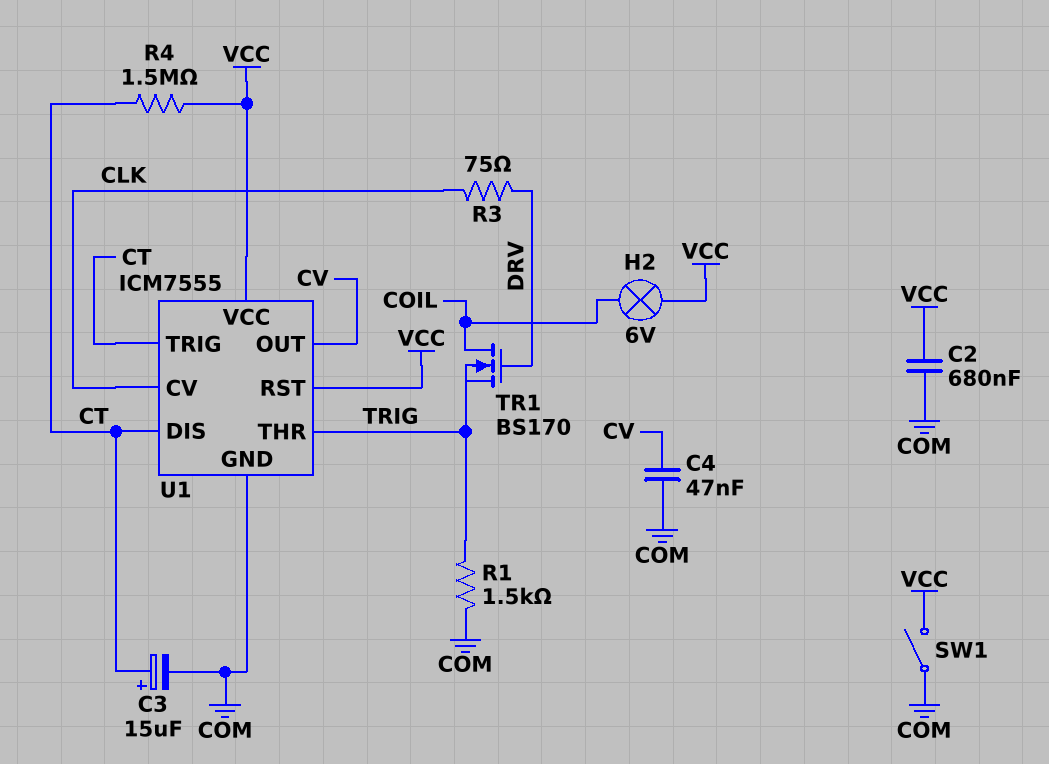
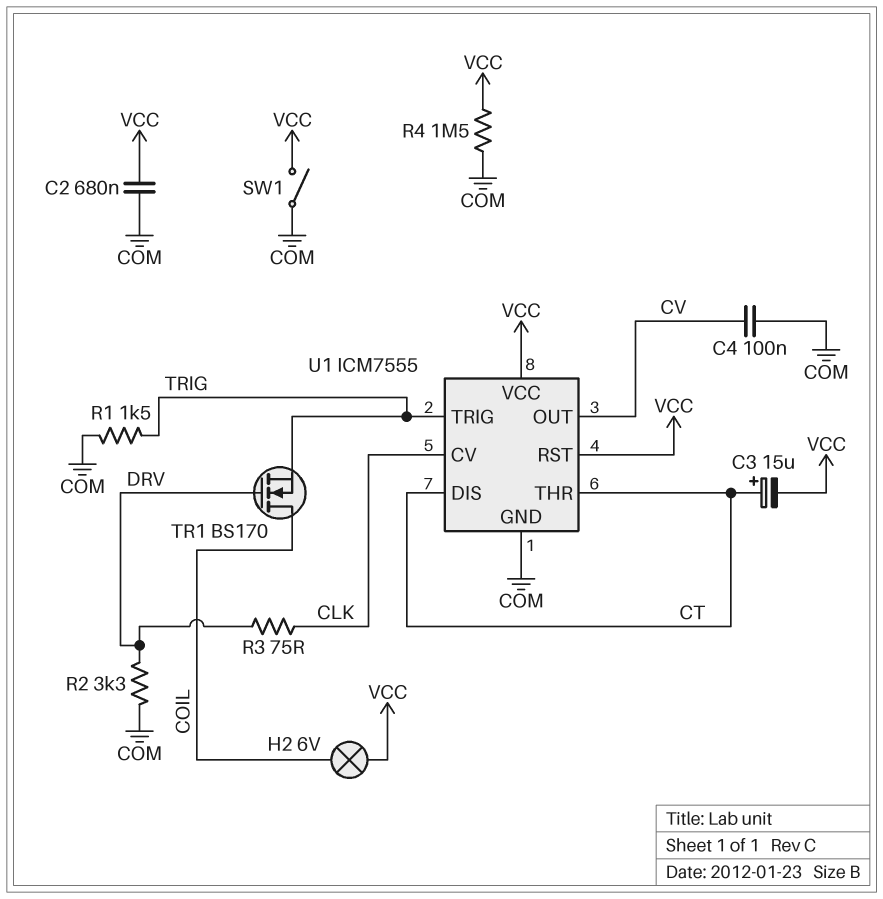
C3: 15uF (plus CT, minus COM) -> 15uF (plus CT, minus VCC)
C4: 47nF (COM, CV) -> 100nF (COM, CV)
R2: none -> 3.3k (COM, DRV)
R4: 1.5M (CT, VCC) -> 1.5M (COM, VCC)
U1 pin THR: TRIG -> CT
U1 pin TRIG: CT -> TRIG

